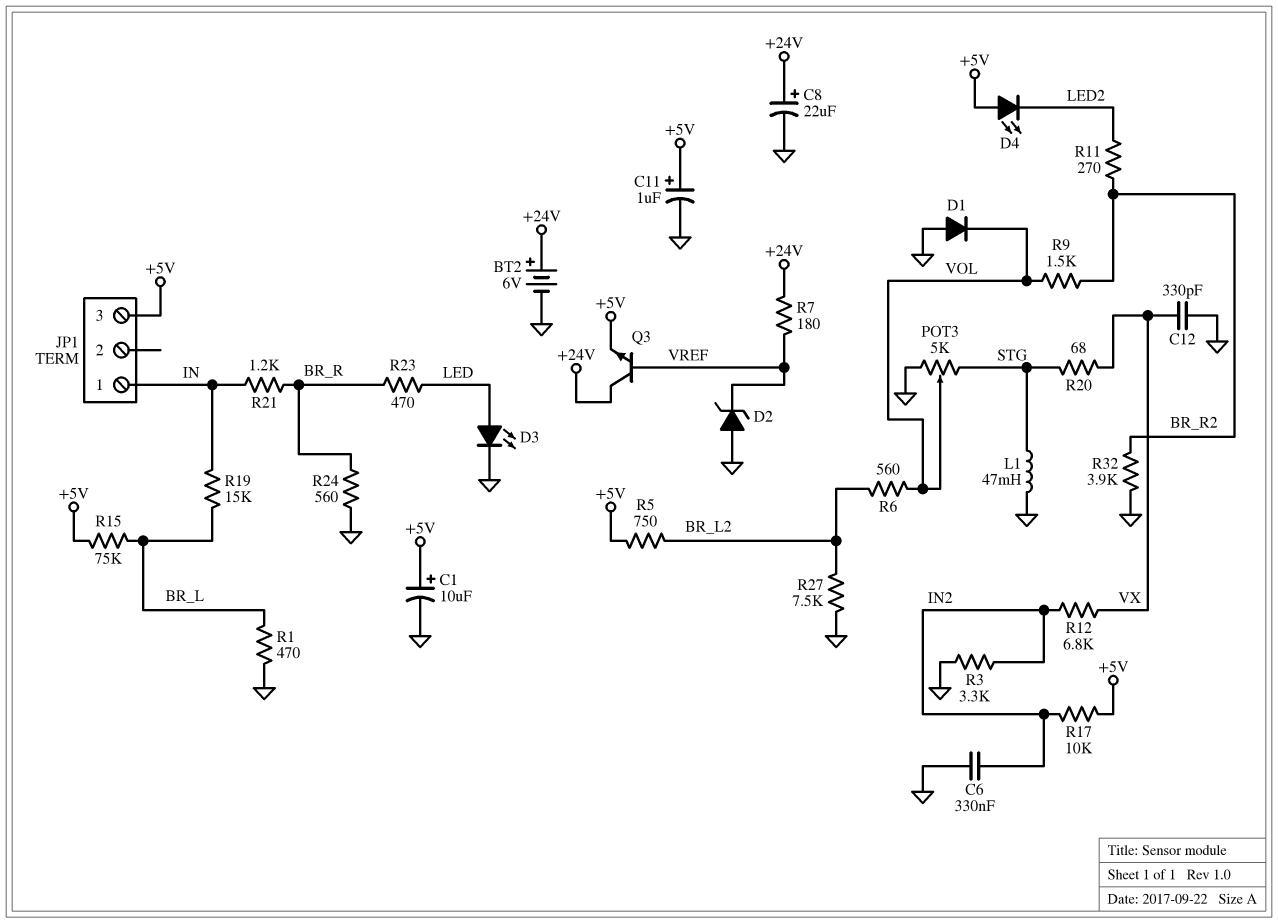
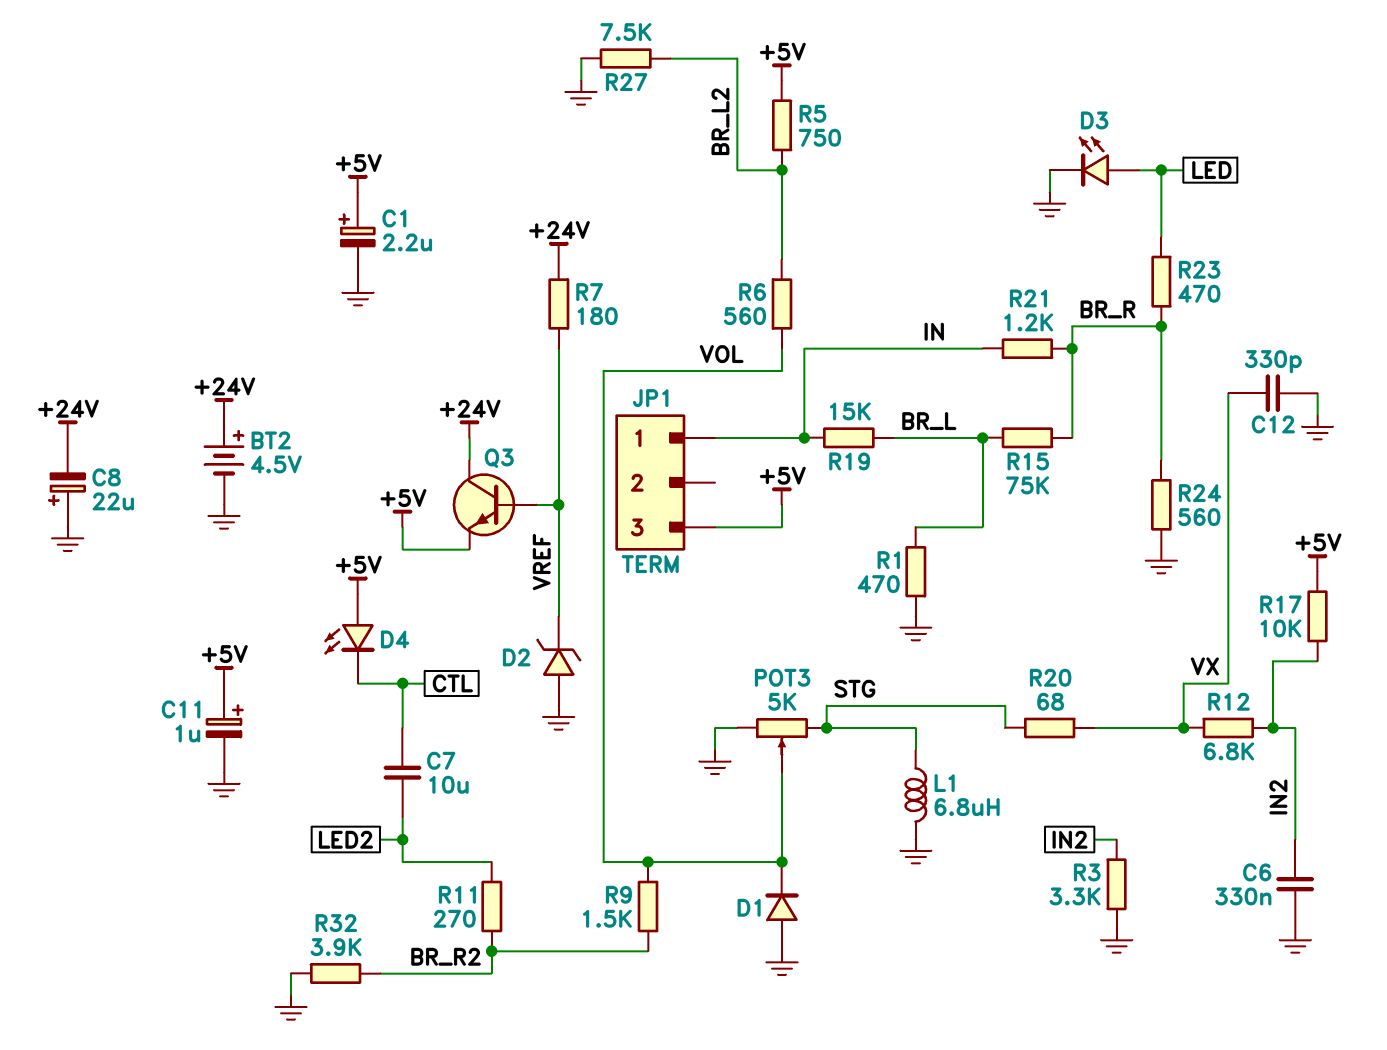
BT2: 6V (plus +24V, minus GND) -> 4.5V (plus +24V, minus GND)
C1: 10uF (plus +5V, minus GND) -> 2.2uF (plus +5V, minus GND)
C7: none -> 10uF (CTL, LED2)
C8: 22uF (plus +24V, minus GND) -> 22uF (plus GND, minus +24V)
D4: LED (A +5V, K LED2) -> LED (A +5V, K CTL)
L1: 47mH (GND, STG) -> 6.8uH (GND, STG)
R15: 75k (+5V, BR_L) -> 75k (BR_L, BR_R)

